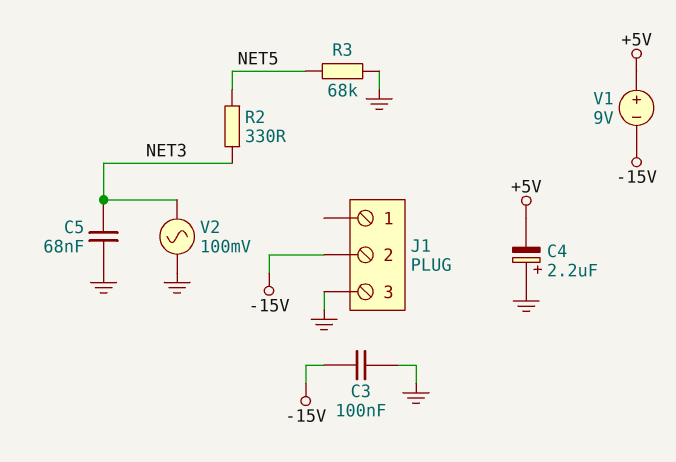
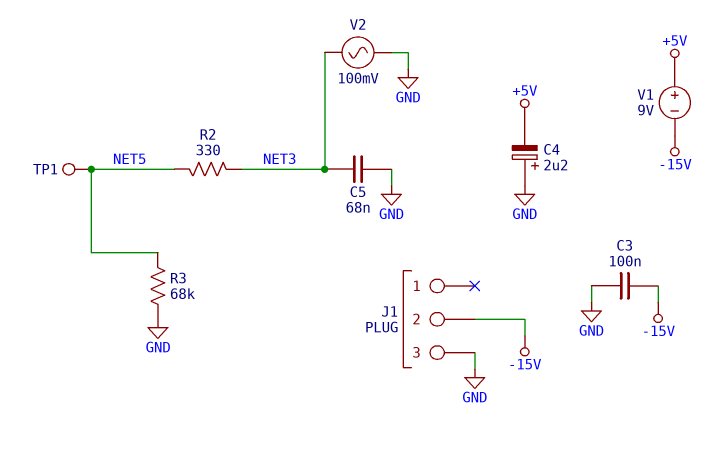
TP1: none -> test point (NET5)

